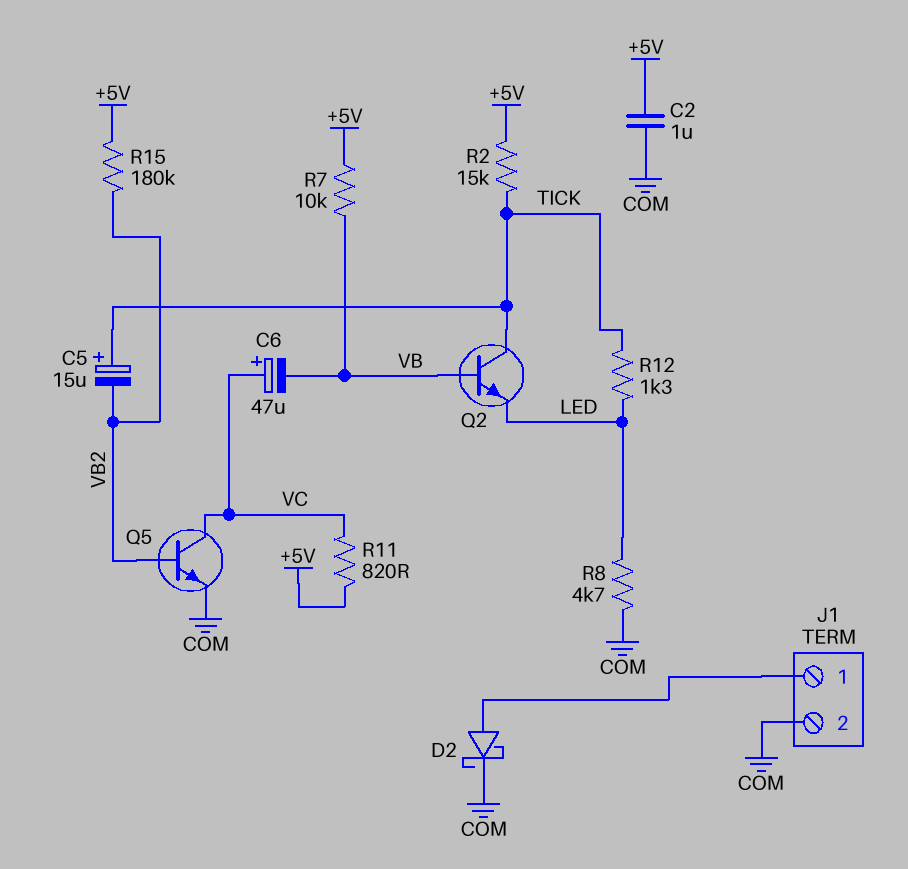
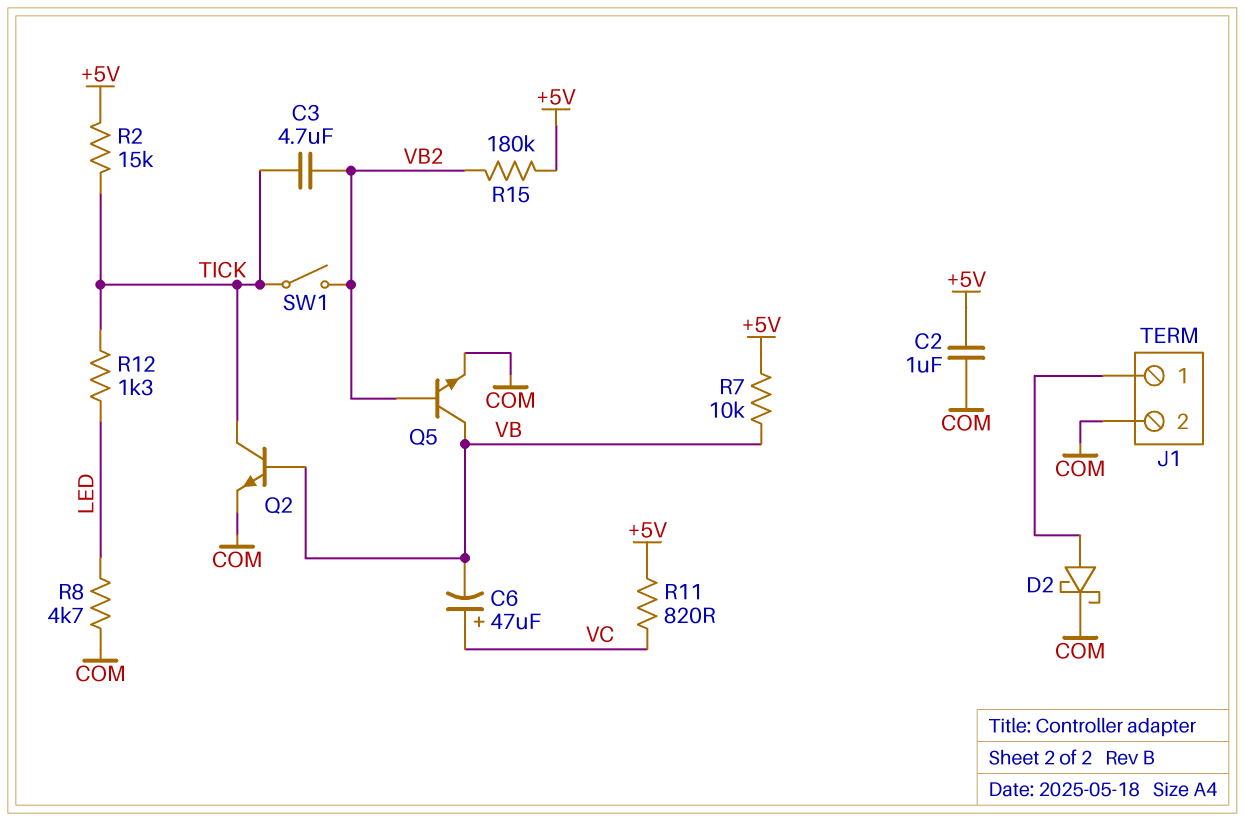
C3: none -> 4.7uF (TICK, VB2)
C5: 15uF (plus TICK, minus VB2) -> none
Q2: NPN (B VB, C TICK, E LED) -> NPN (B VB, C TICK, E COM)
Q5: NPN (B VB2, C VC, E COM) -> NPN (B VB2, C VB, E COM)
SW1: none -> switch (TICK, VB2)

